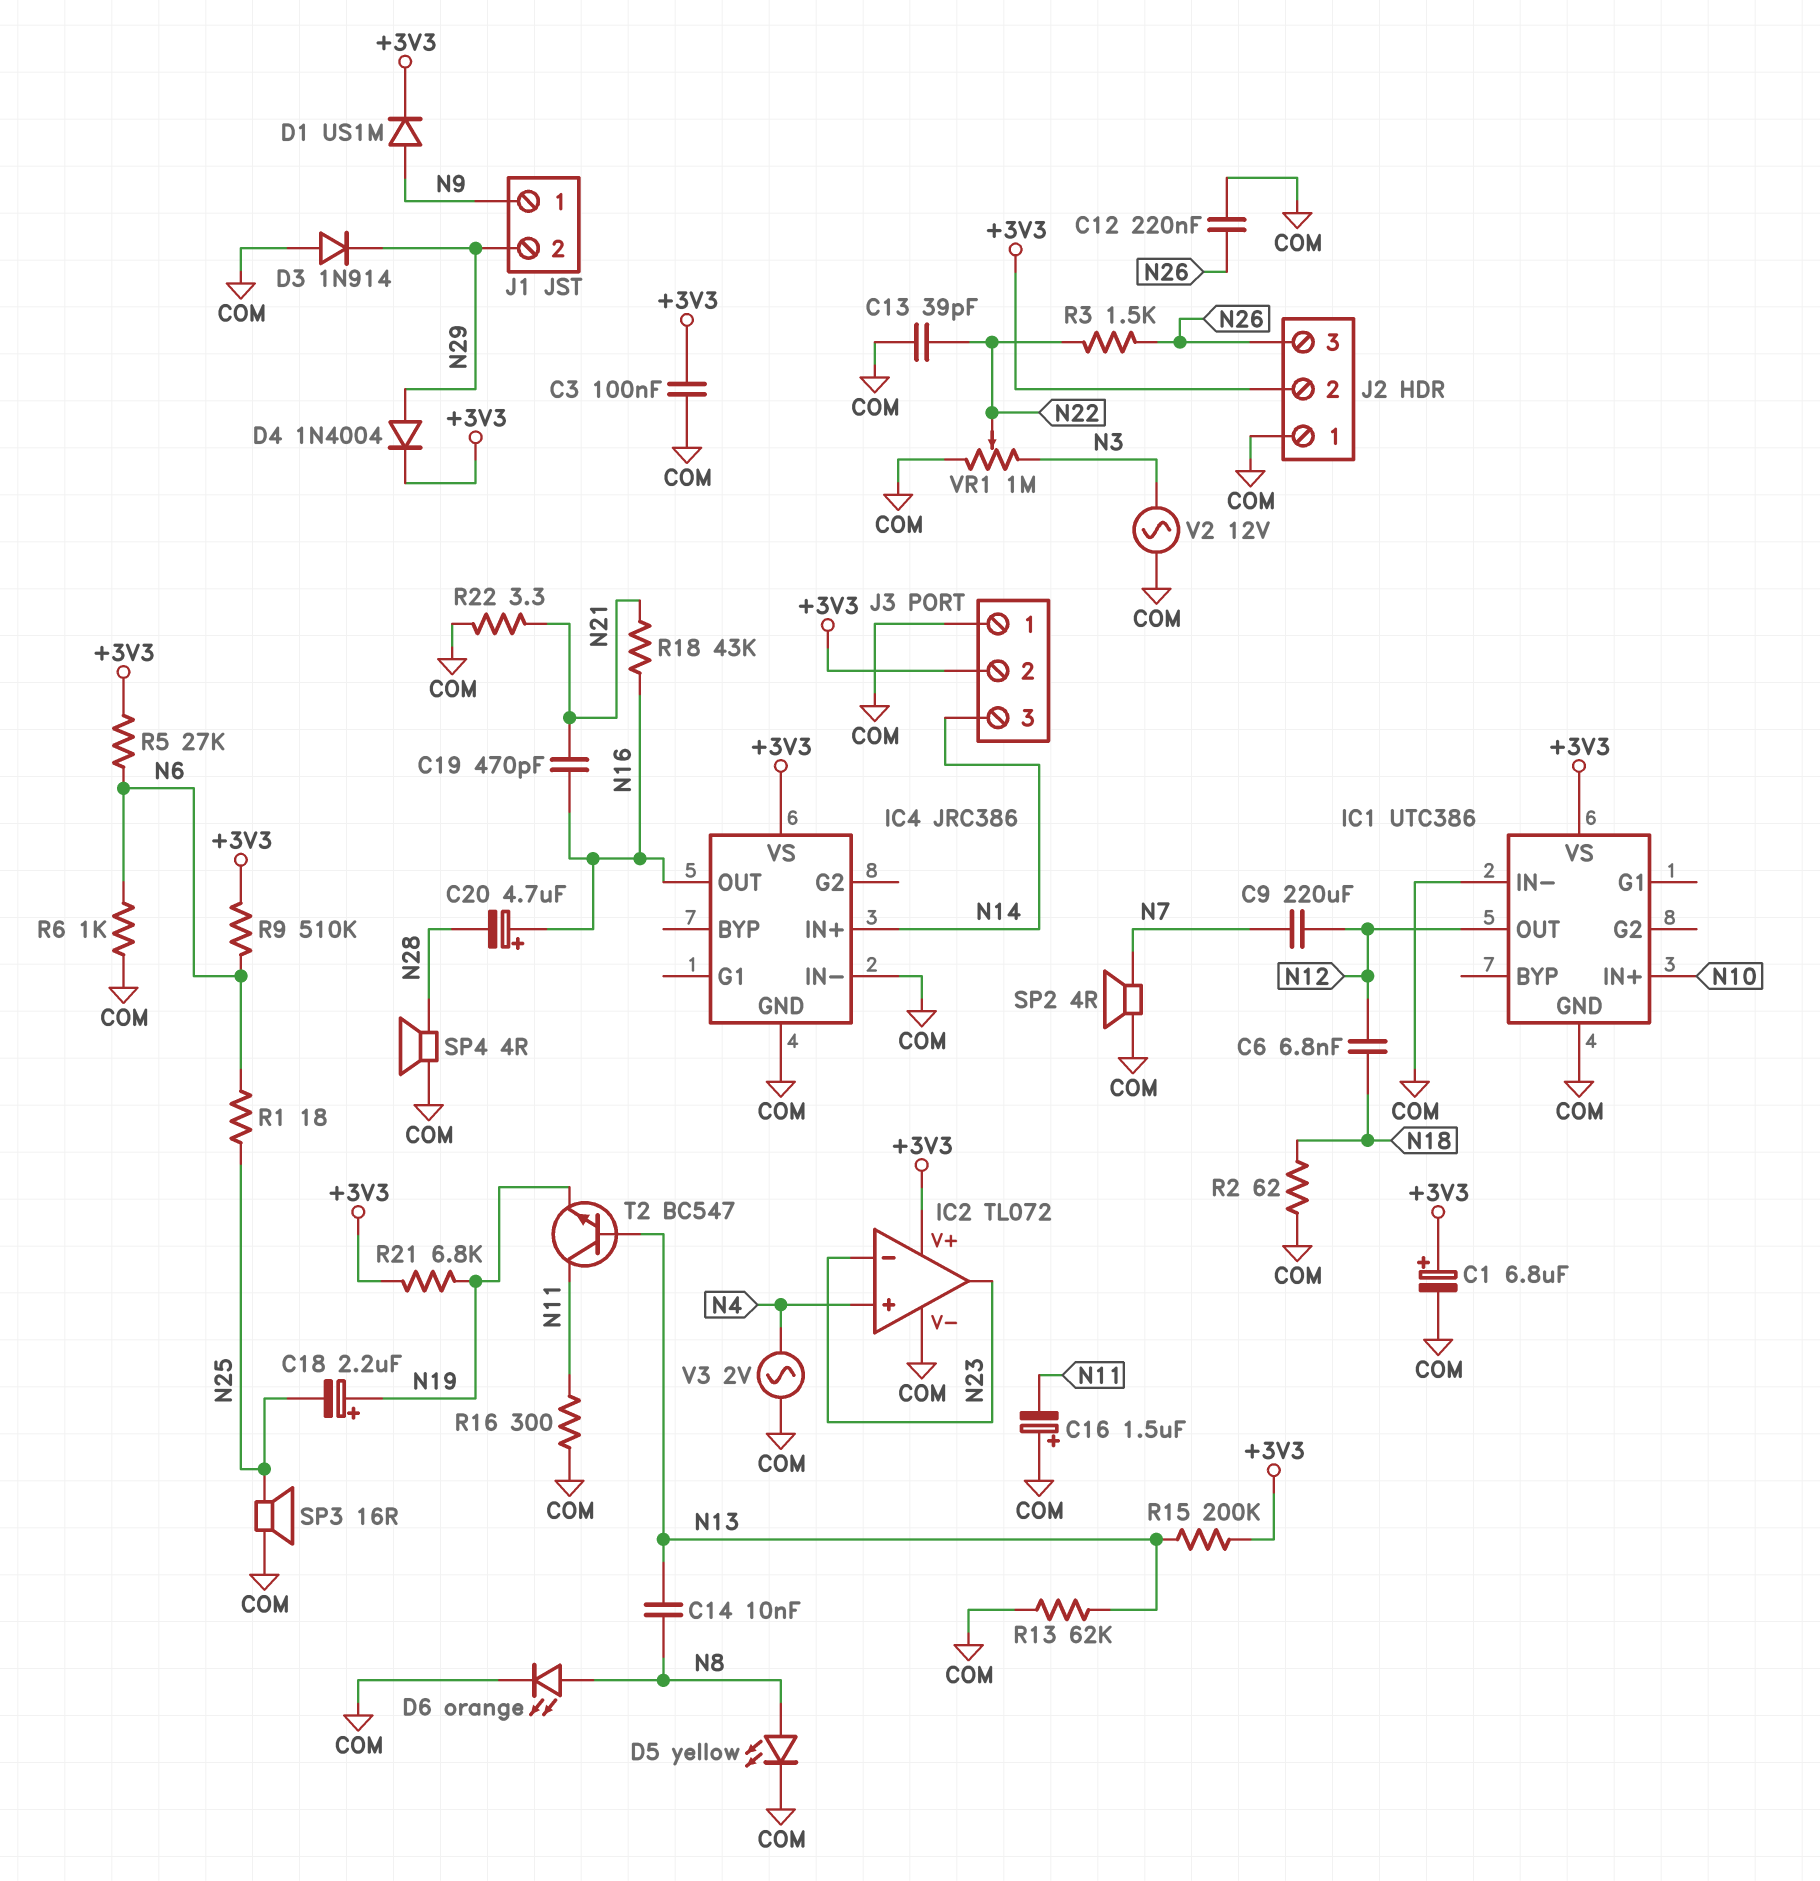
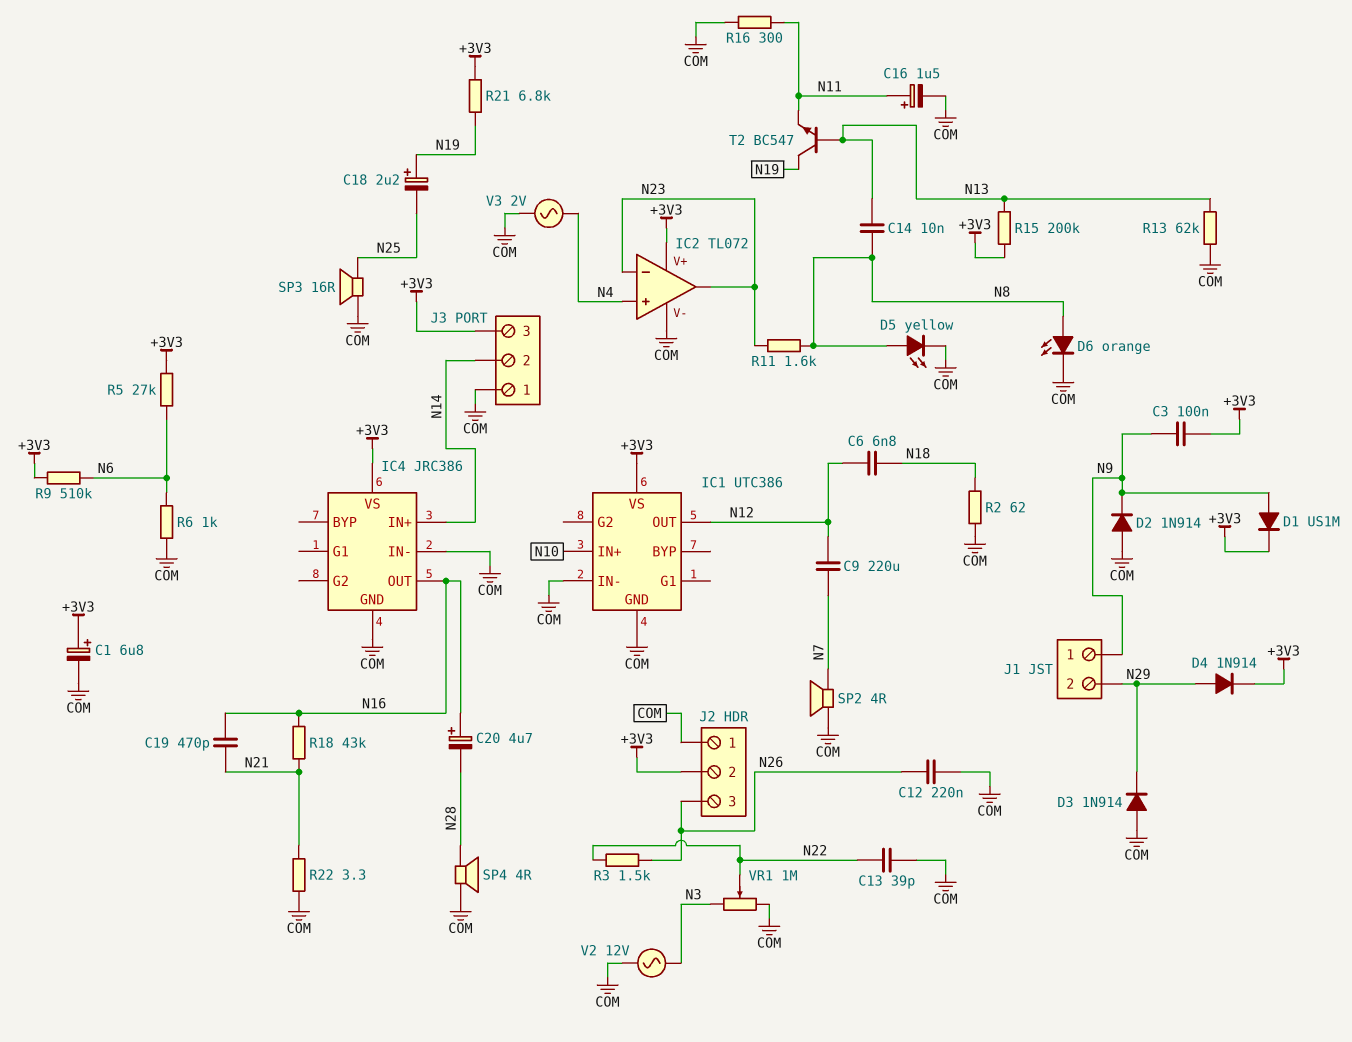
C3: 100nF (+3V3, COM) -> 100nF (+3V3, N9)
C16: 1.5uF (plus COM, minus N11) -> 1.5uF (plus N11, minus COM)
D2: none -> diode 1N914 (A COM, K N9)
D4: diode 1N4004 (A N29, K +3V3) -> diode 1N914 (A N29, K +3V3)
J3 pin 2: +3V3 -> N14
J3 pin 3: N14 -> +3V3
R1: 18 (N6, N25) -> none
R11: none -> 1.6k (N8, N23)
T2: NPN BC547 (B N13, C N11, E N19) -> NPN BC547 (B N13, C N19, E N11)

